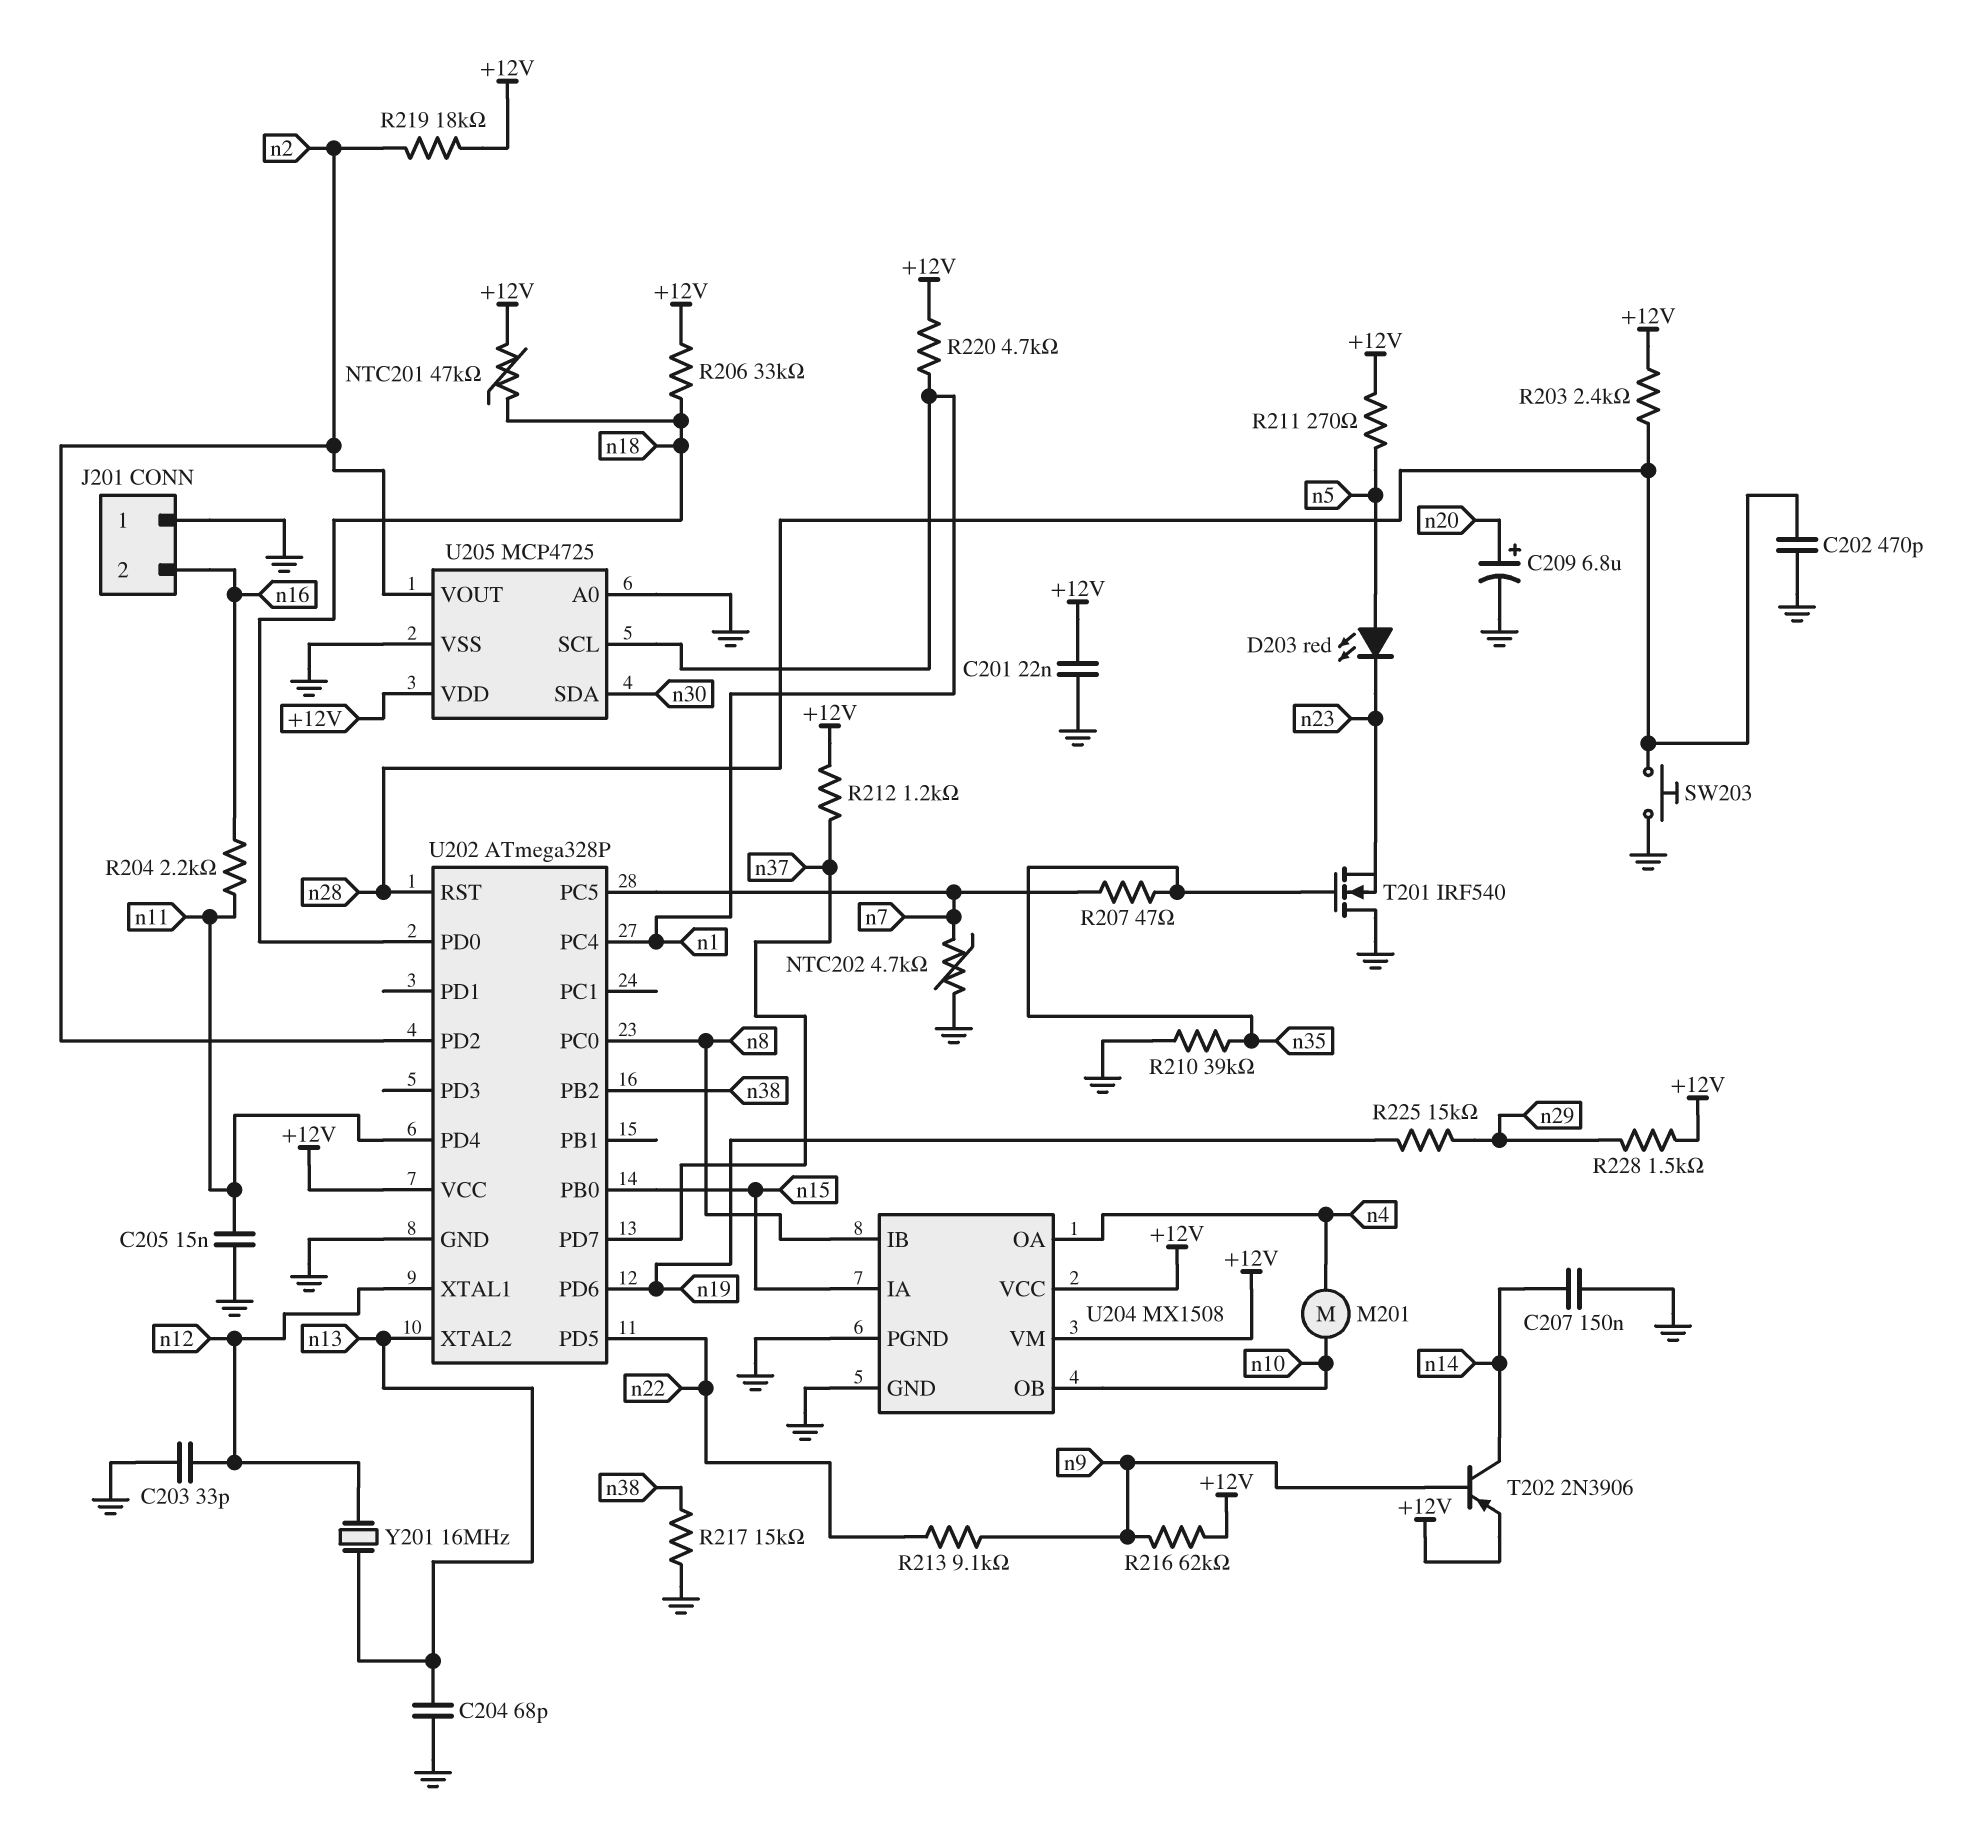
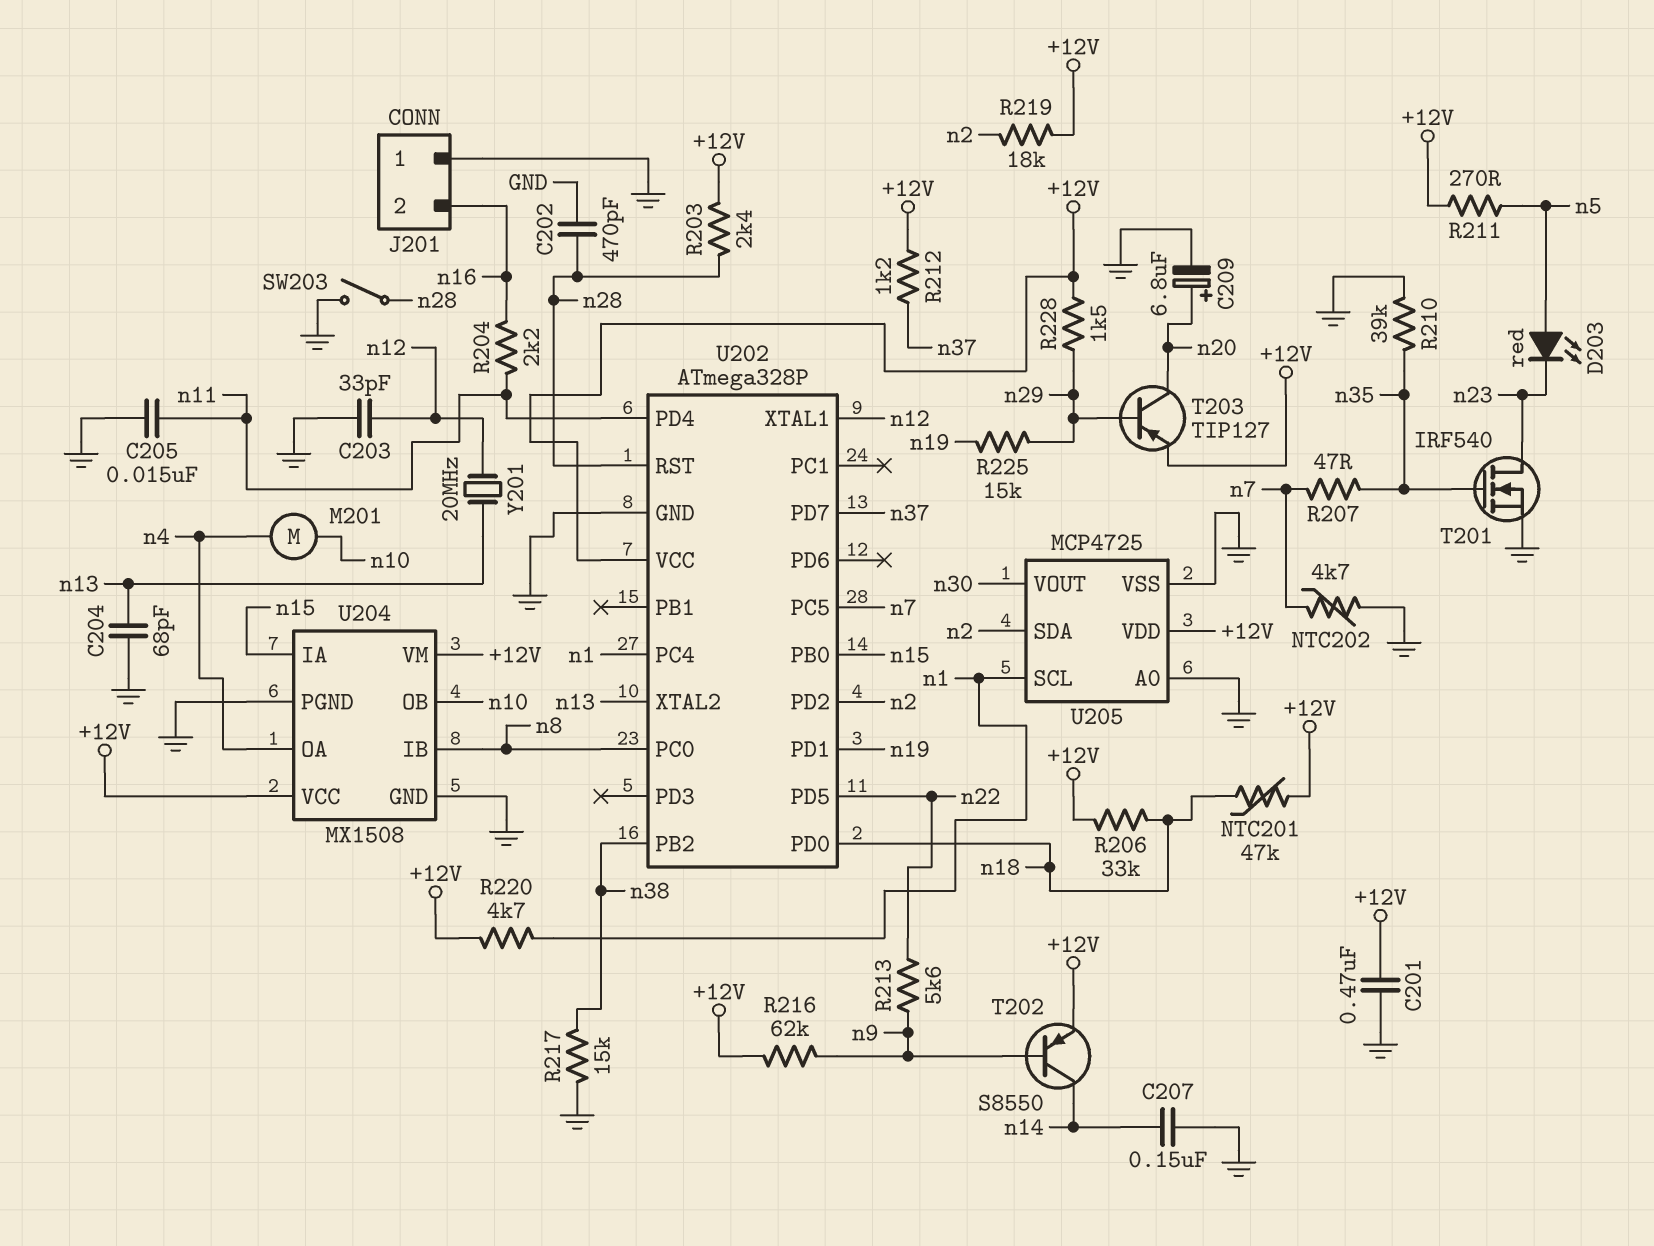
C201: 22nF (+12V, GND) -> 470nF (+12V, GND)
R213: 9.1k (n9, n22) -> 5.6k (n9, n22)
SW203: button (GND, n28) -> switch (GND, n28)
T201: NMOS IRF540 (G n35, D GND, S n23) -> NMOS IRF540 (G n35, D n23, S GND)
T202: PNP 2N3906 (B n9, C n14, E +12V) -> PNP S8550 (B n9, C n14, E +12V)
T203: none -> PNP TIP127 (B n29, C n20, E +12V)
U202 pin PD1: none -> n19
U202 pin PD6: n19 -> none
U205 pin SDA: n30 -> n2
U205 pin VOUT: n2 -> n30
Y201: 16MHz (n12, n13) -> 20MHz (n12, n13)

